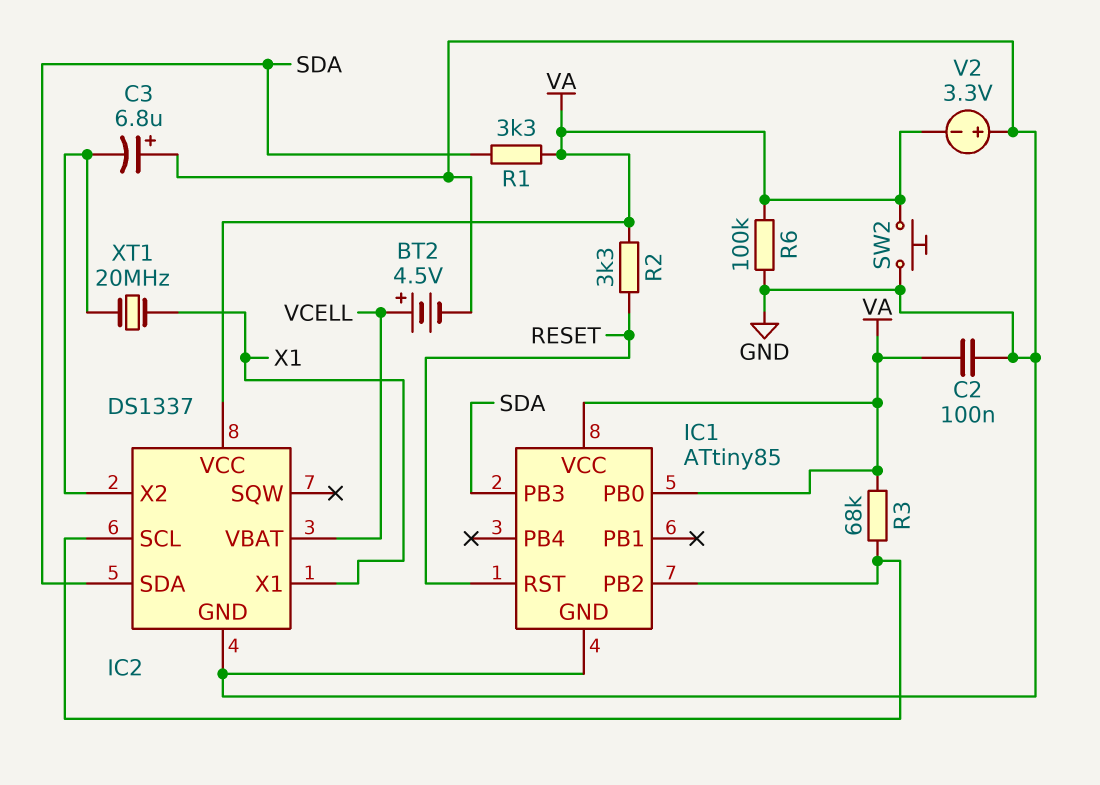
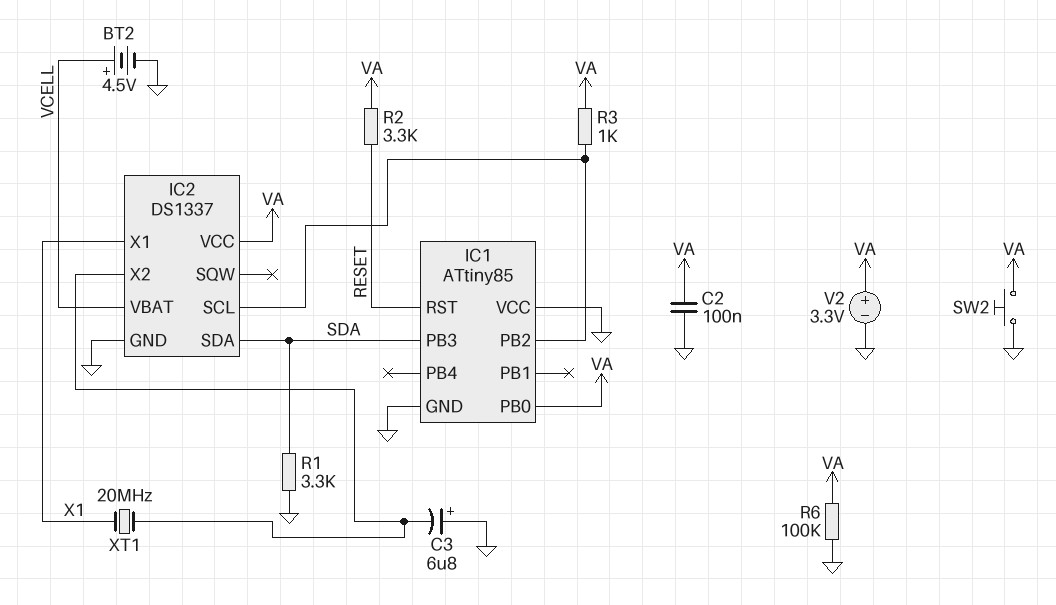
IC1 pin VCC: VA -> GND
R1: 3.3k (SDA, VA) -> 3.3k (GND, SDA)
R3: 68k (IC1/PB2, VA) -> 1k (IC1/PB2, VA)
V2: 3.3V (plus GND, minus VA) -> 3.3V (plus VA, minus GND)

